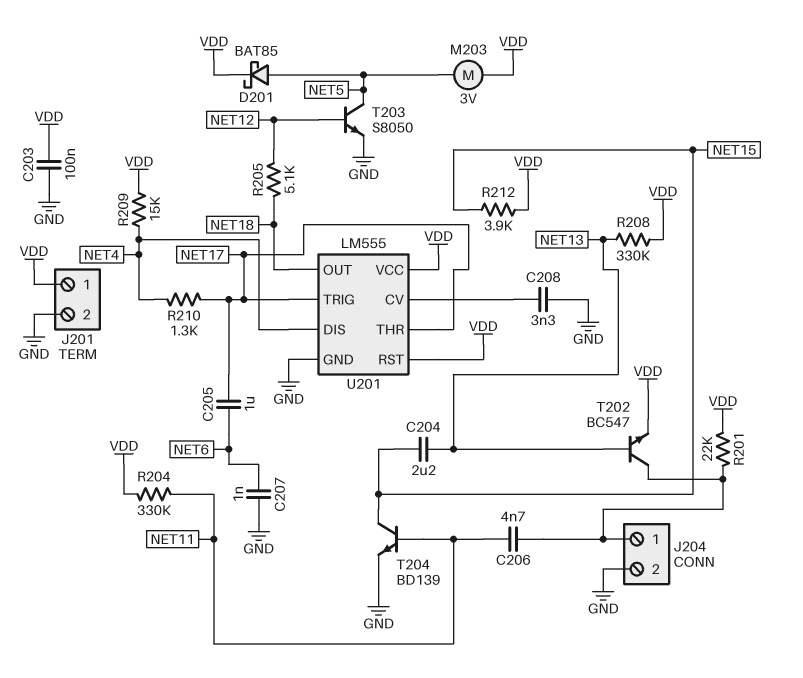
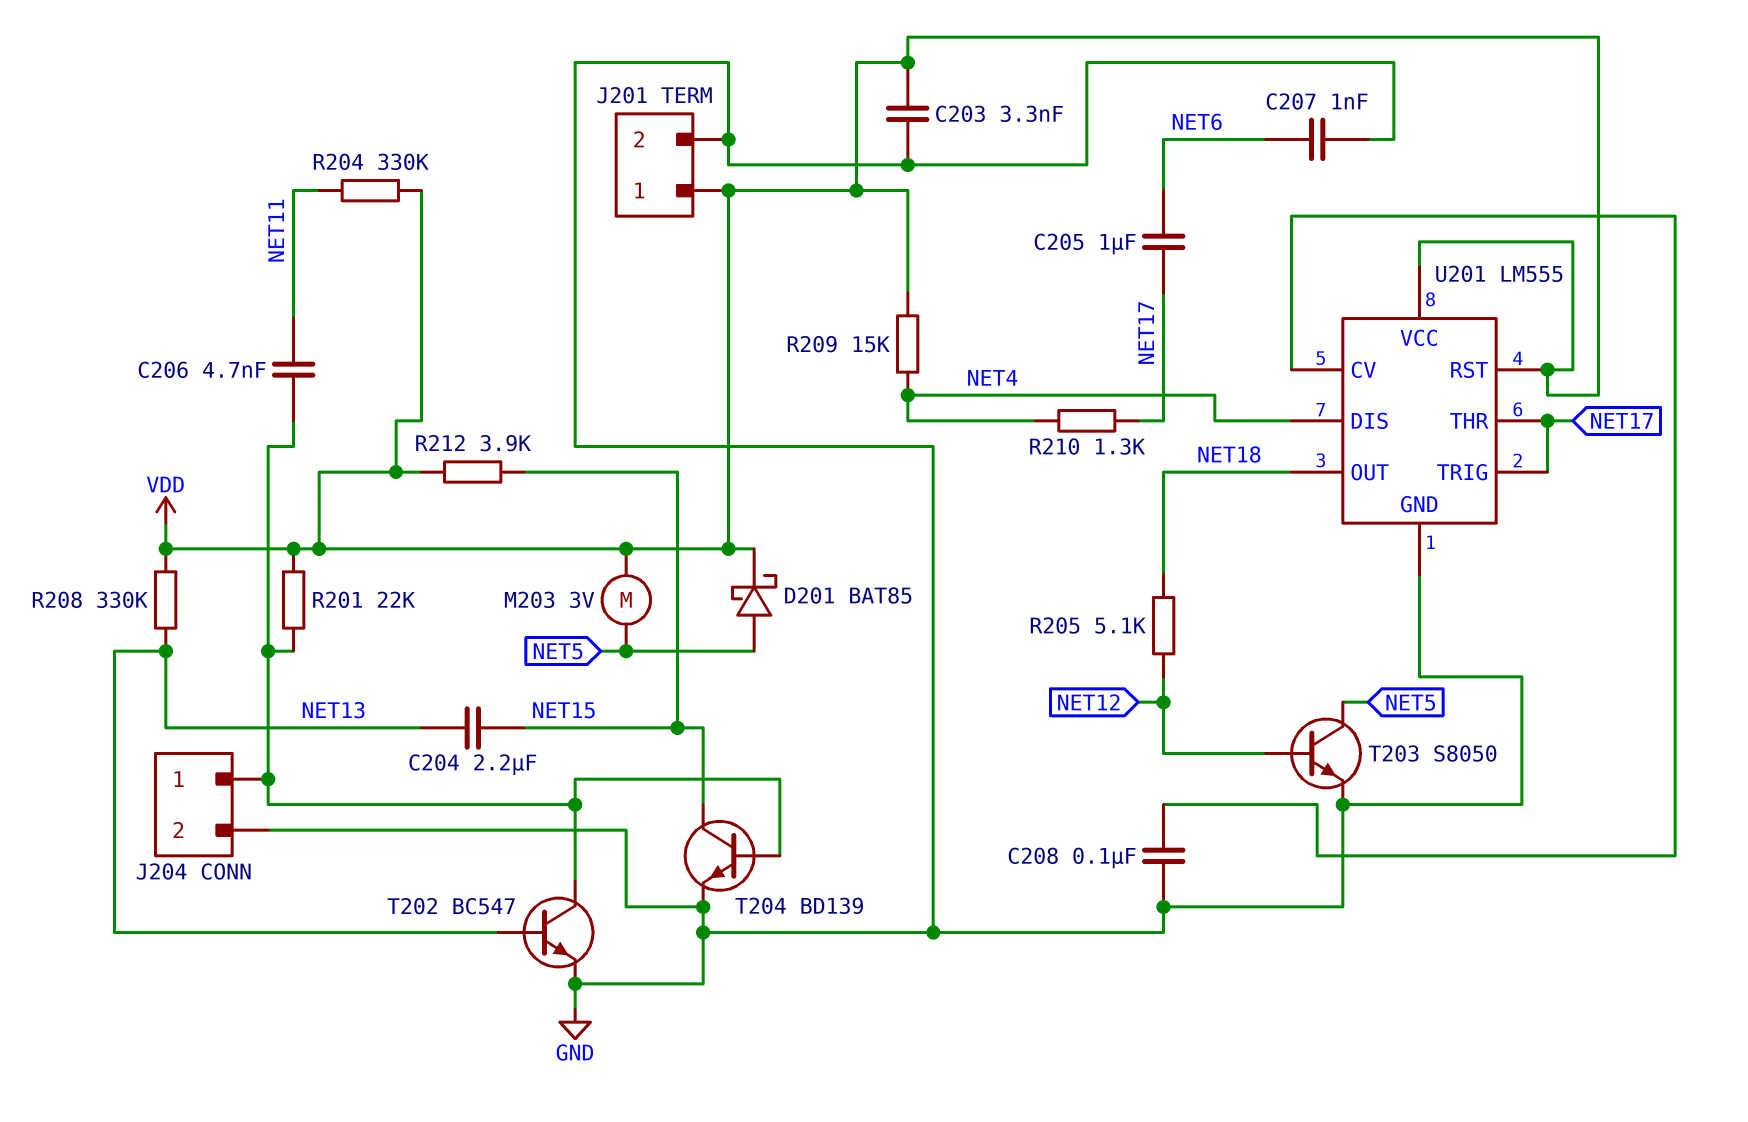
C203: 100nF (GND, VDD) -> 3.3nF (GND, VDD)
C208: 3.3nF (GND, U201/CV) -> 100nF (GND, U201/CV)
T202: NPN BC547 (B NET13, C J204/1, E VDD) -> NPN BC547 (B NET13, C J204/1, E GND)
T204: NPN BD139 (B NET11, C NET15, E GND) -> NPN BD139 (B J204/1, C NET15, E GND)

